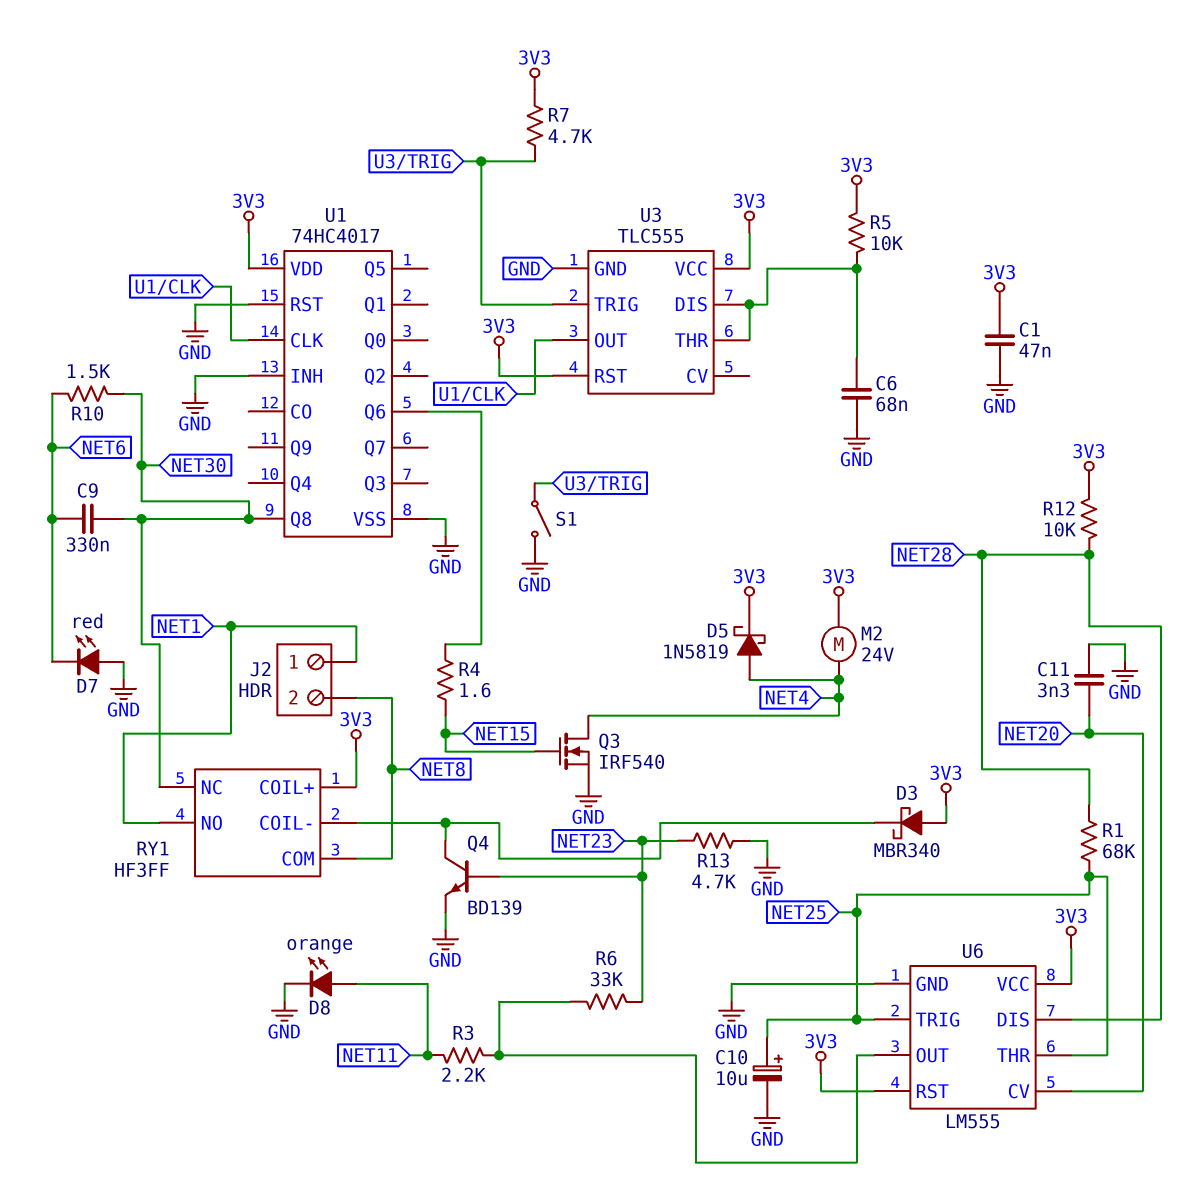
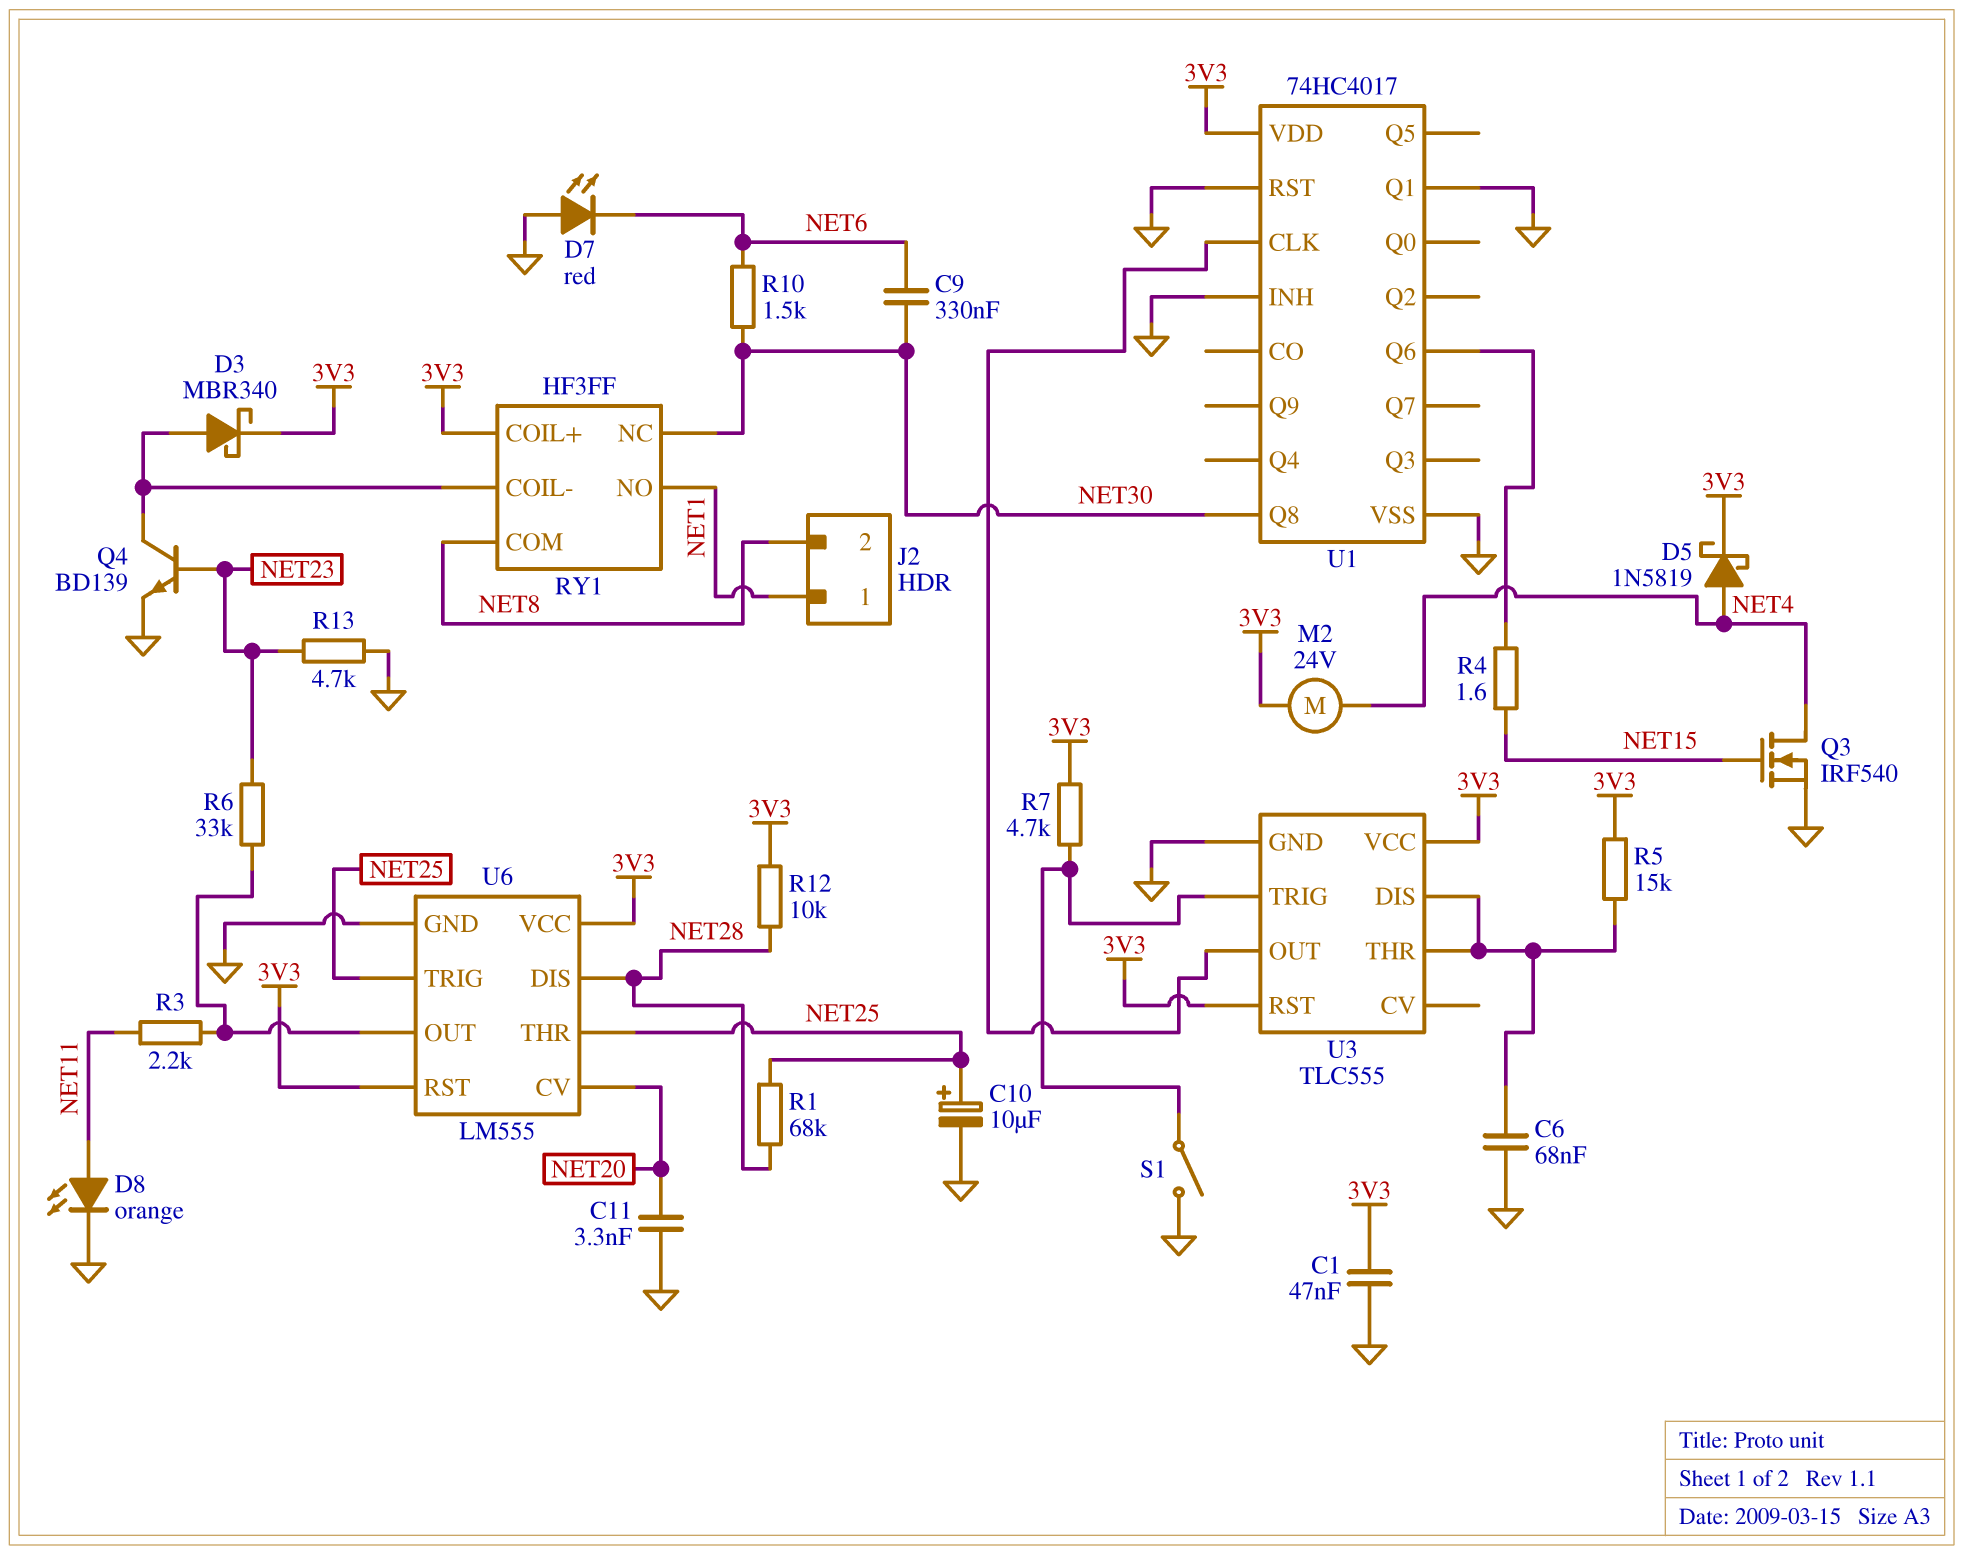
D3: schottky MBR340 (A 3V3, K RY1/COIL-) -> schottky MBR340 (A RY1/COIL-, K 3V3)
R5: 10k (3V3, U3/DIS) -> 15k (3V3, U3/DIS)
U1 pin Q1: none -> GND

